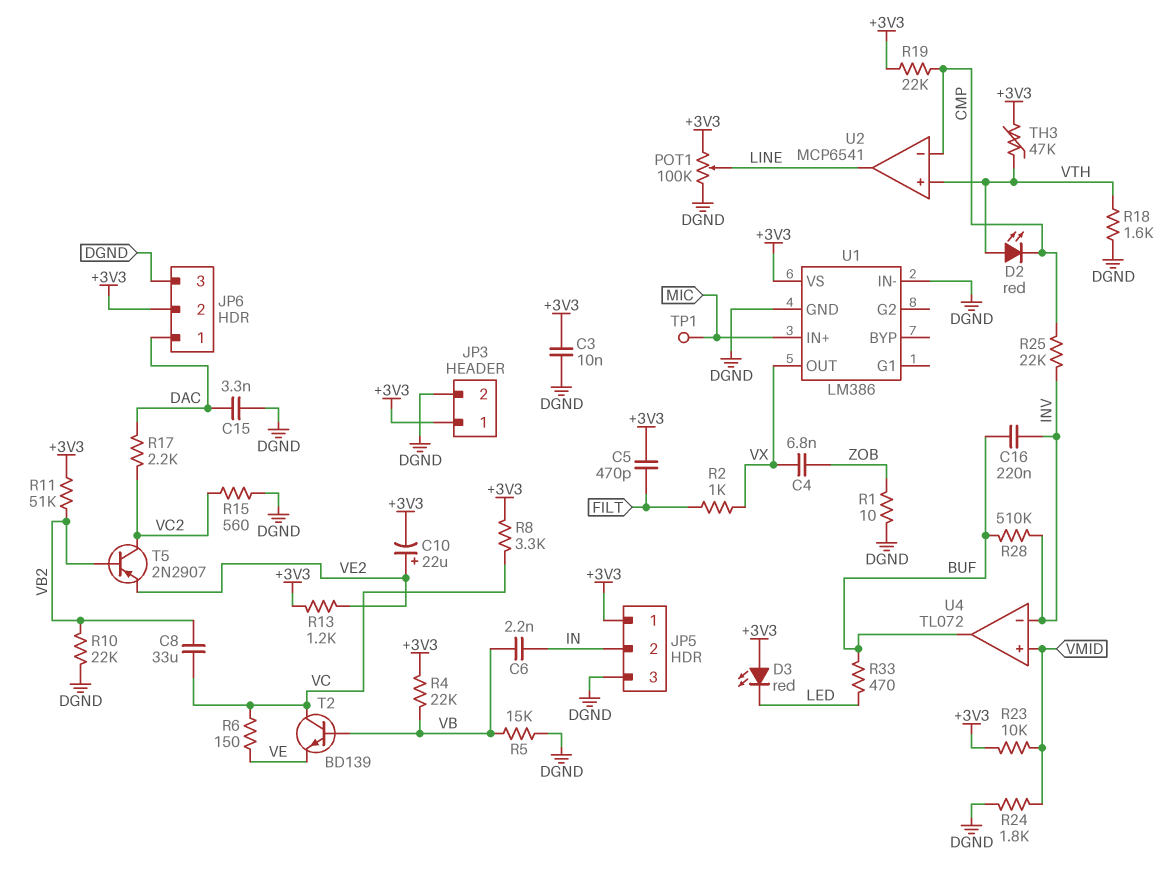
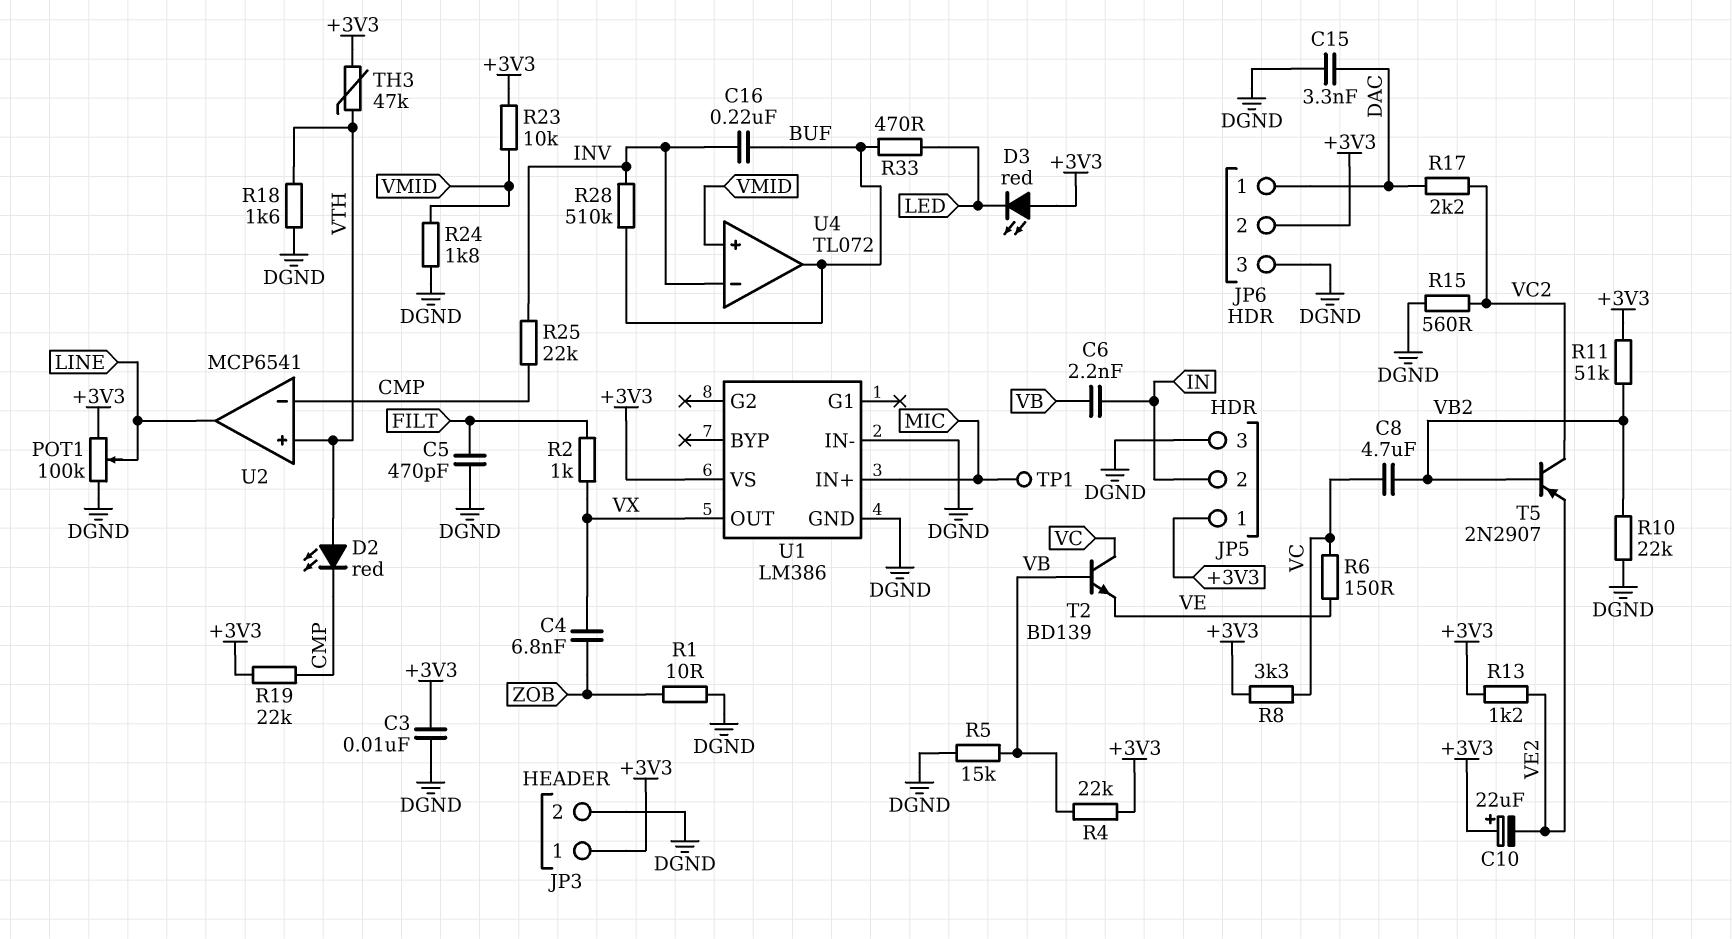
C5: 470pF (+3V3, FILT) -> 470pF (DGND, FILT)
C8: 33uF (VB2, VC) -> 4.7uF (VB2, VC)
C10: 22uF (plus VE2, minus +3V3) -> 22uF (plus +3V3, minus VE2)

